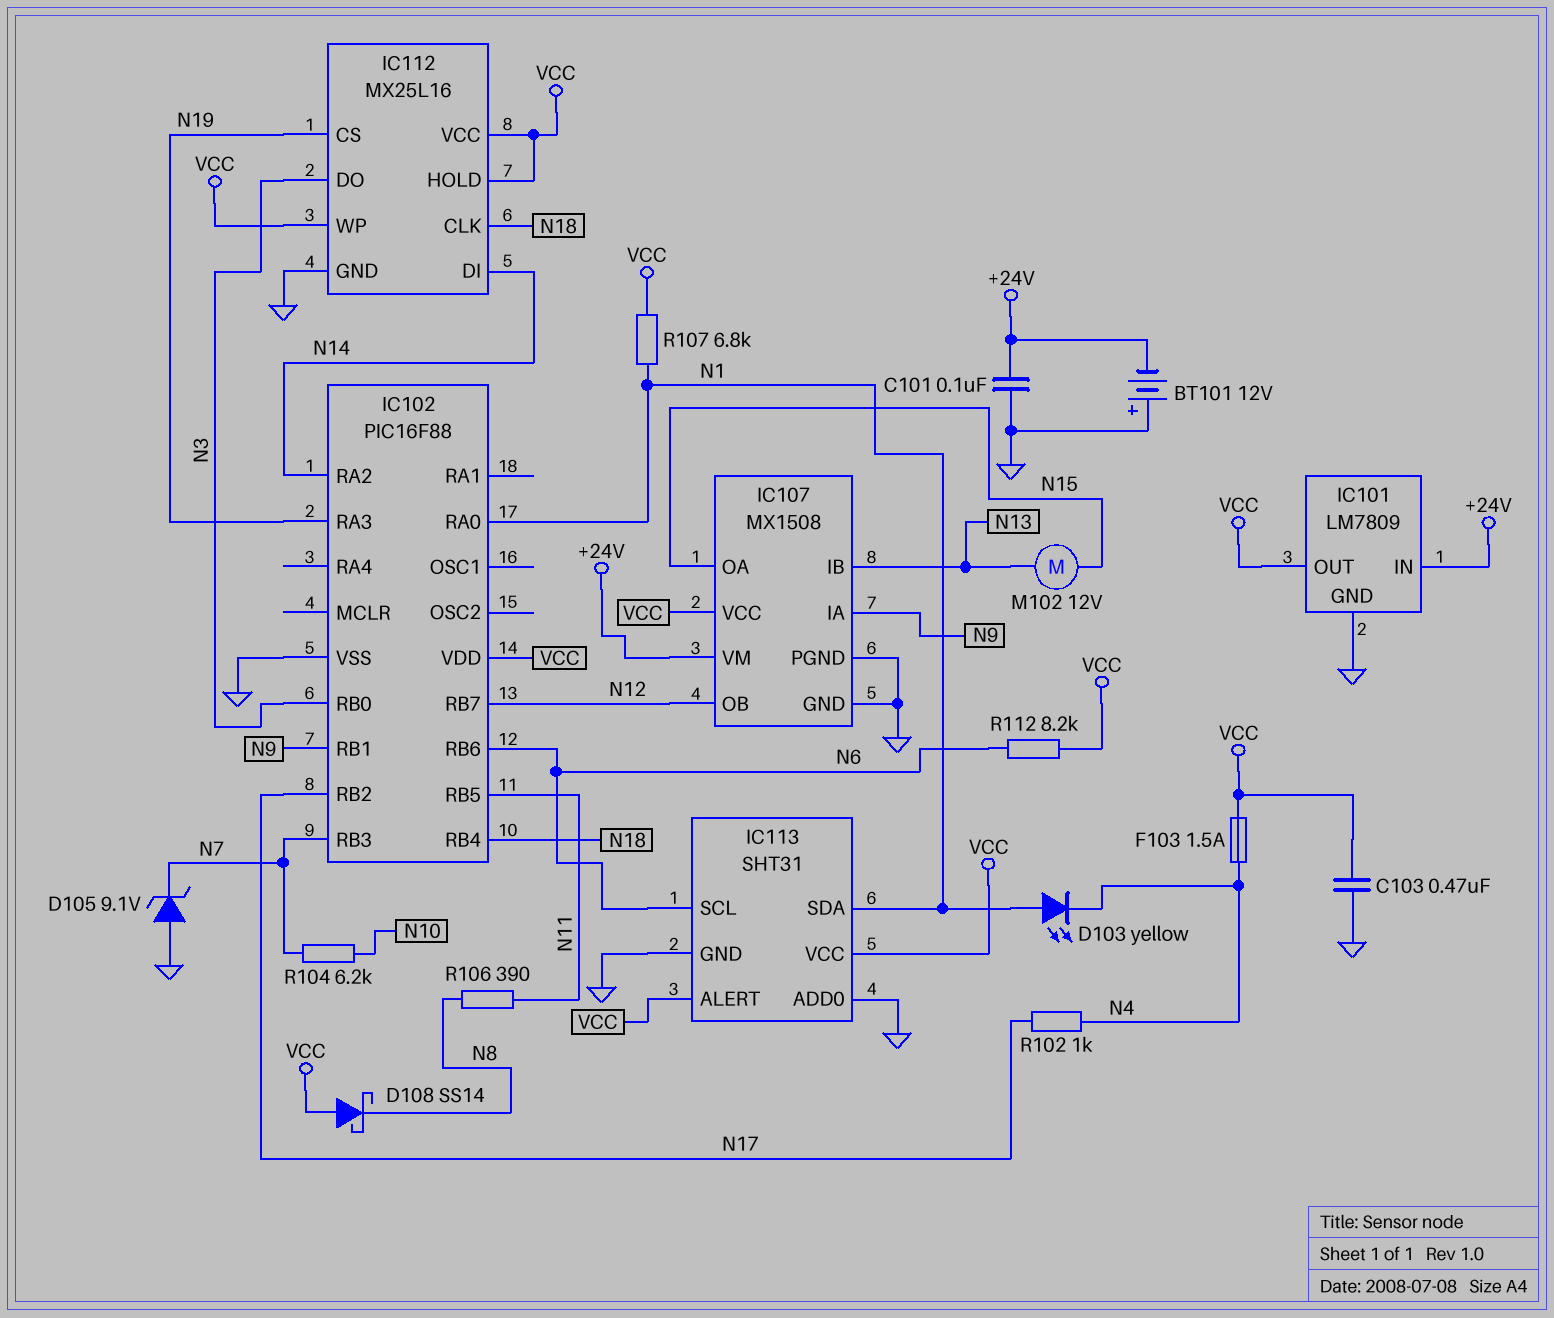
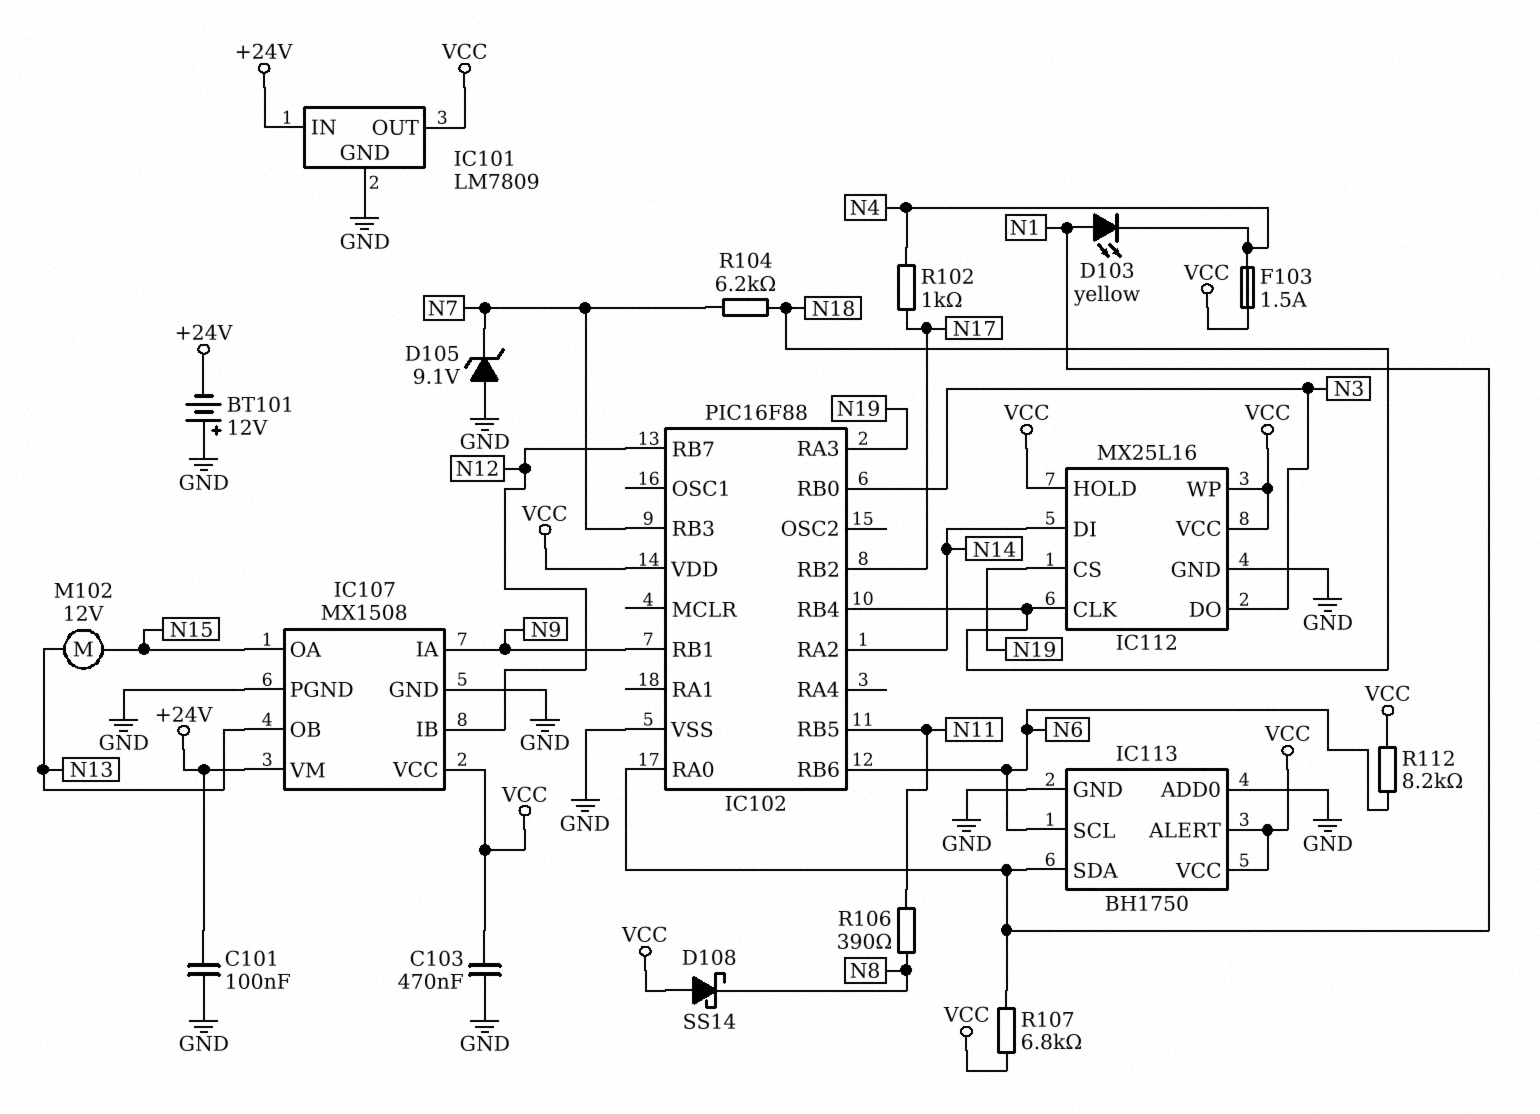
IC107 pin IB: N13 -> N12
IC107 pin OB: N12 -> N13
IC113: SHT31 -> BH1750
R104: 6.2k (N7, N10) -> 6.2k (N7, N18)

